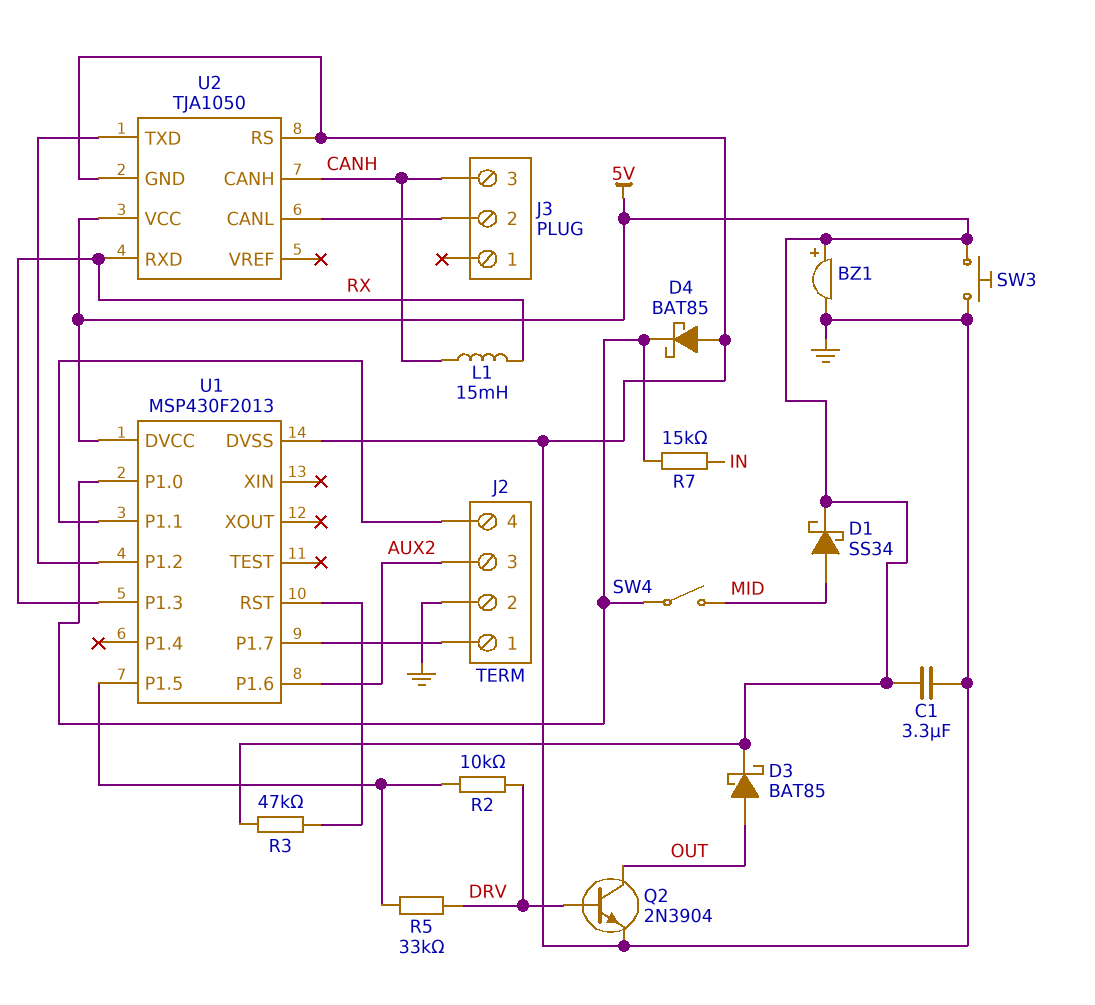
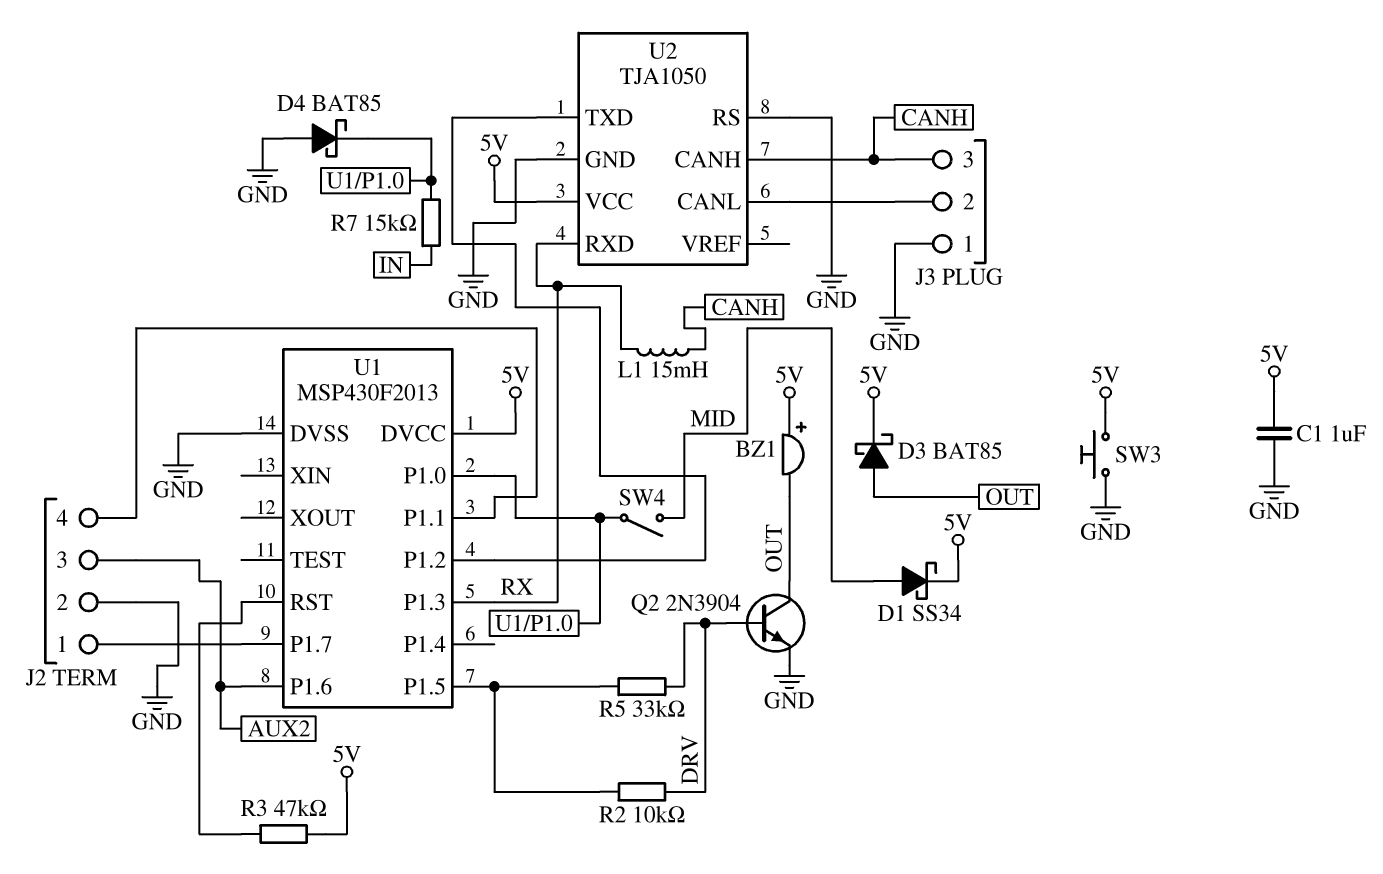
BZ1: buzzer (plus 5V, minus GND) -> buzzer (plus 5V, minus OUT)
C1: 3.3uF (5V, GND) -> 1uF (5V, GND)
J3 pin 1: none -> GND

